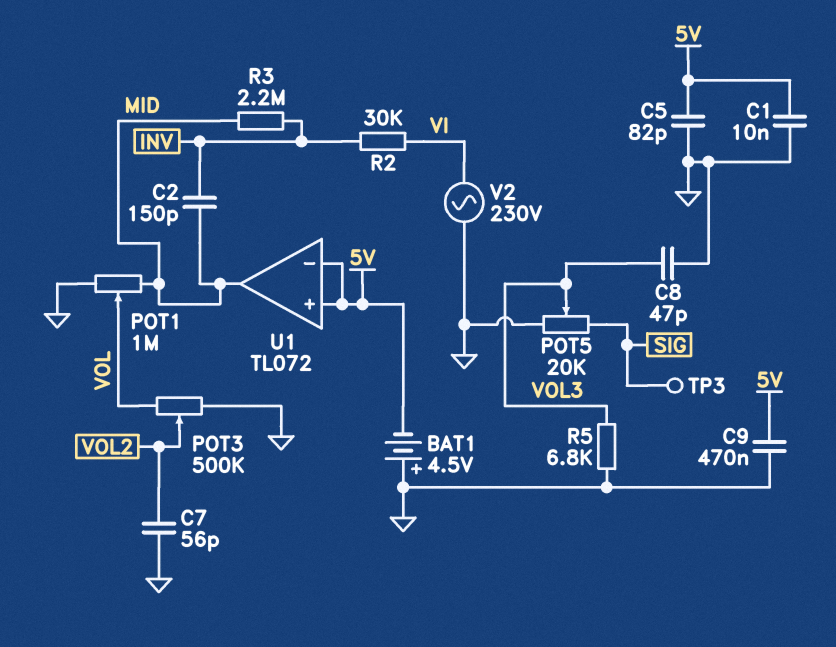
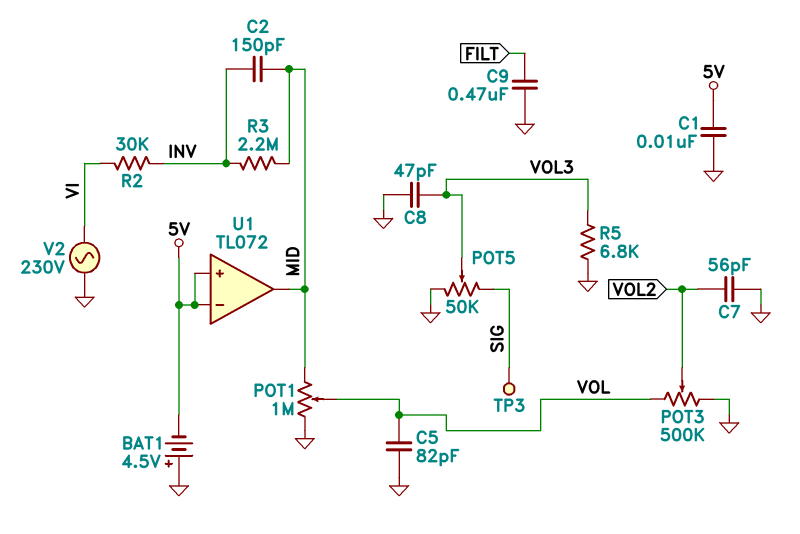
C5: 82pF (5V, GND) -> 82pF (GND, VOL)
C9: 470nF (5V, GND) -> 470nF (FILT, GND)
POT5: 20k (GND, SIG, wiper VOL3) -> 50k (GND, SIG, wiper VOL3)

